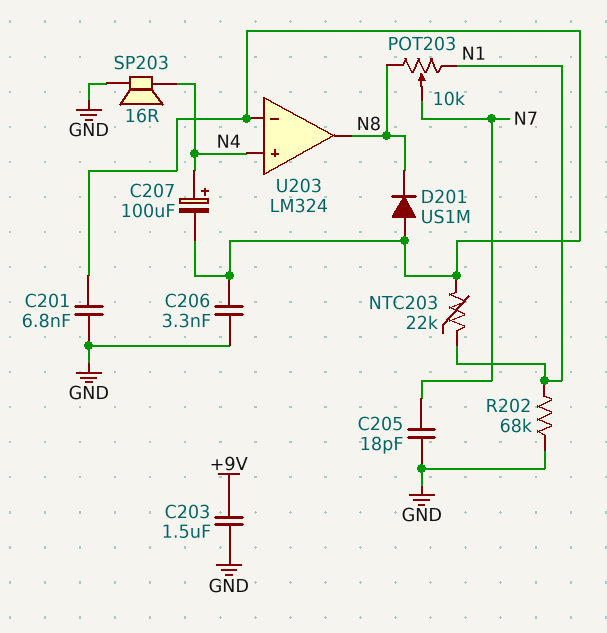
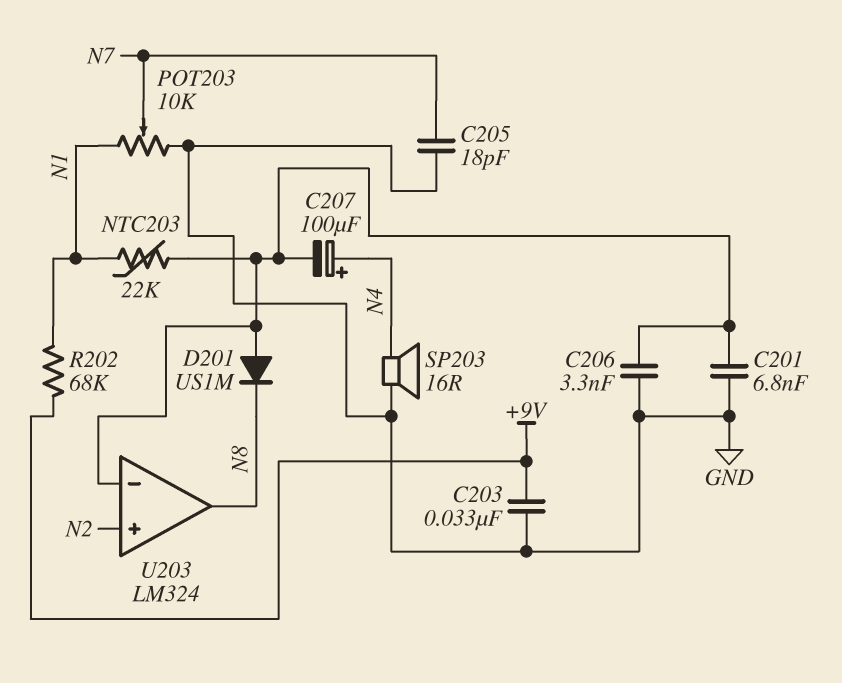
C203: 1.5uF (+9V, GND) -> 33nF (+9V, GND)
POT203: 10k (N1, N8, wiper N7) -> 10k (GND, N1, wiper N7)
R202: 68k (GND, N1) -> 68k (+9V, N1)
U203 pin in+: N4 -> N2

